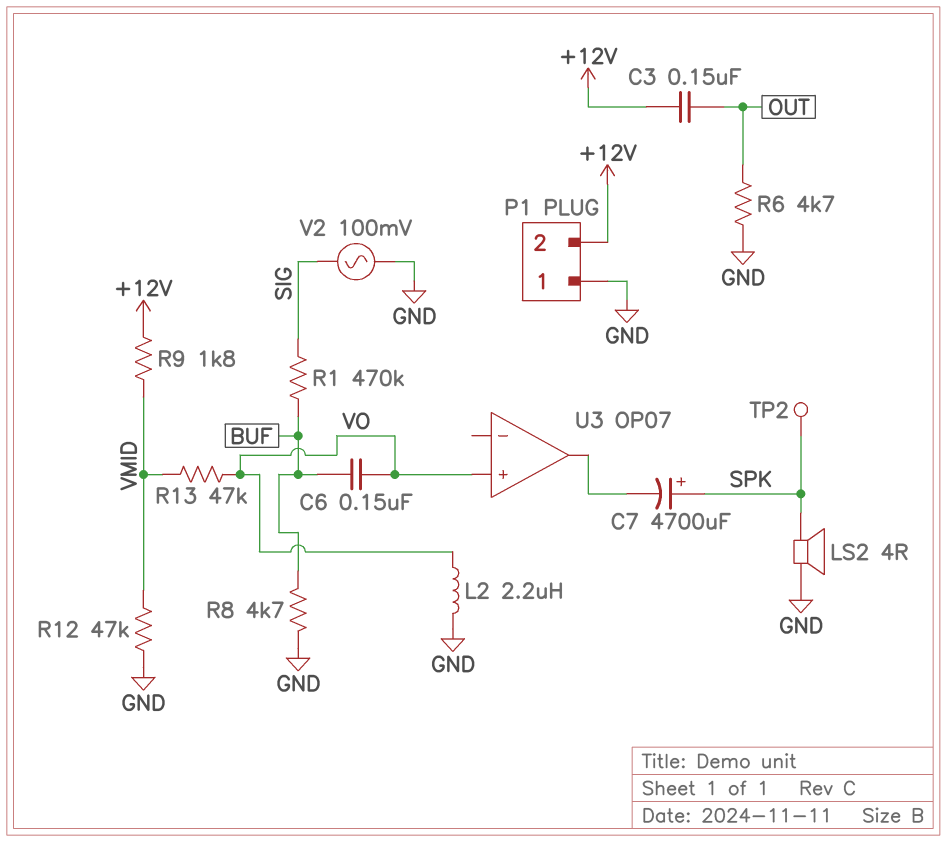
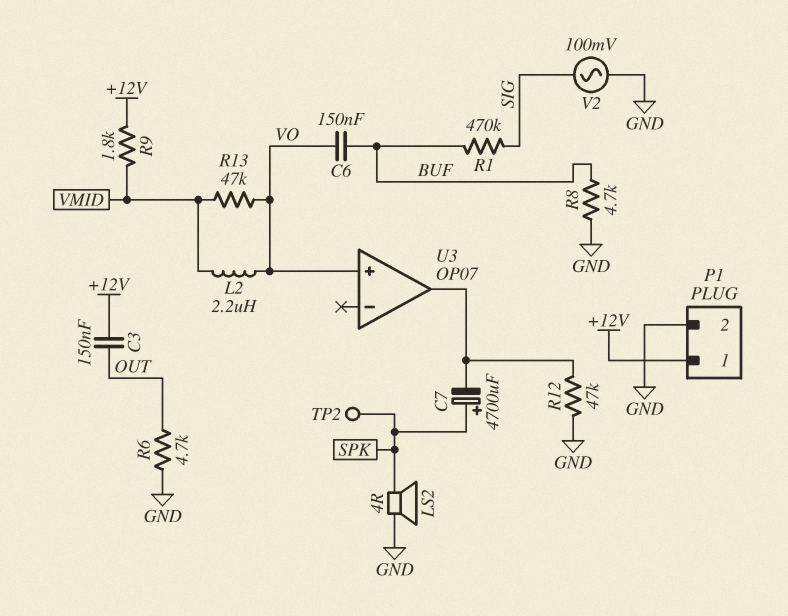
L2: 2.2uH (GND, VO) -> 2.2uH (VMID, VO)
P1 pin 1: GND -> +12V
P1 pin 2: +12V -> GND
R12: 47k (GND, VMID) -> 47k (GND, U3/out)

